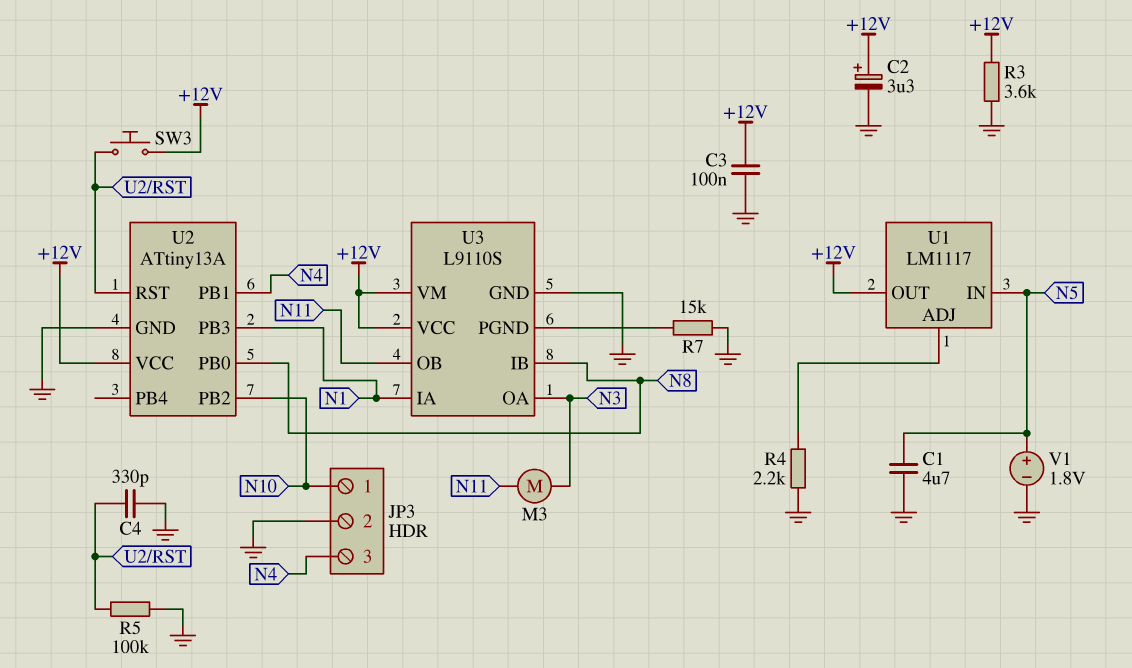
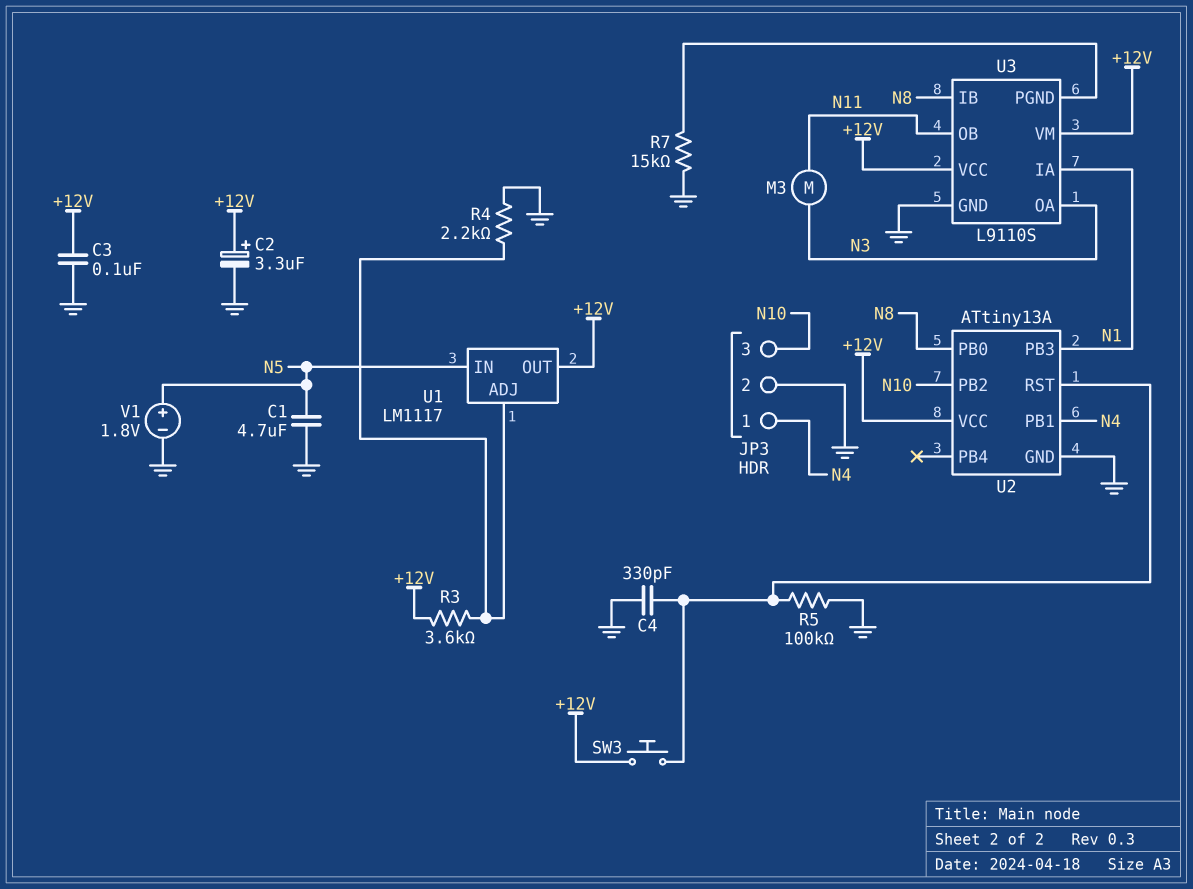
JP3 pin 1: N10 -> N4
JP3 pin 3: N4 -> N10
R3: 3.6k (+12V, GND) -> 3.6k (+12V, U1/ADJ)

